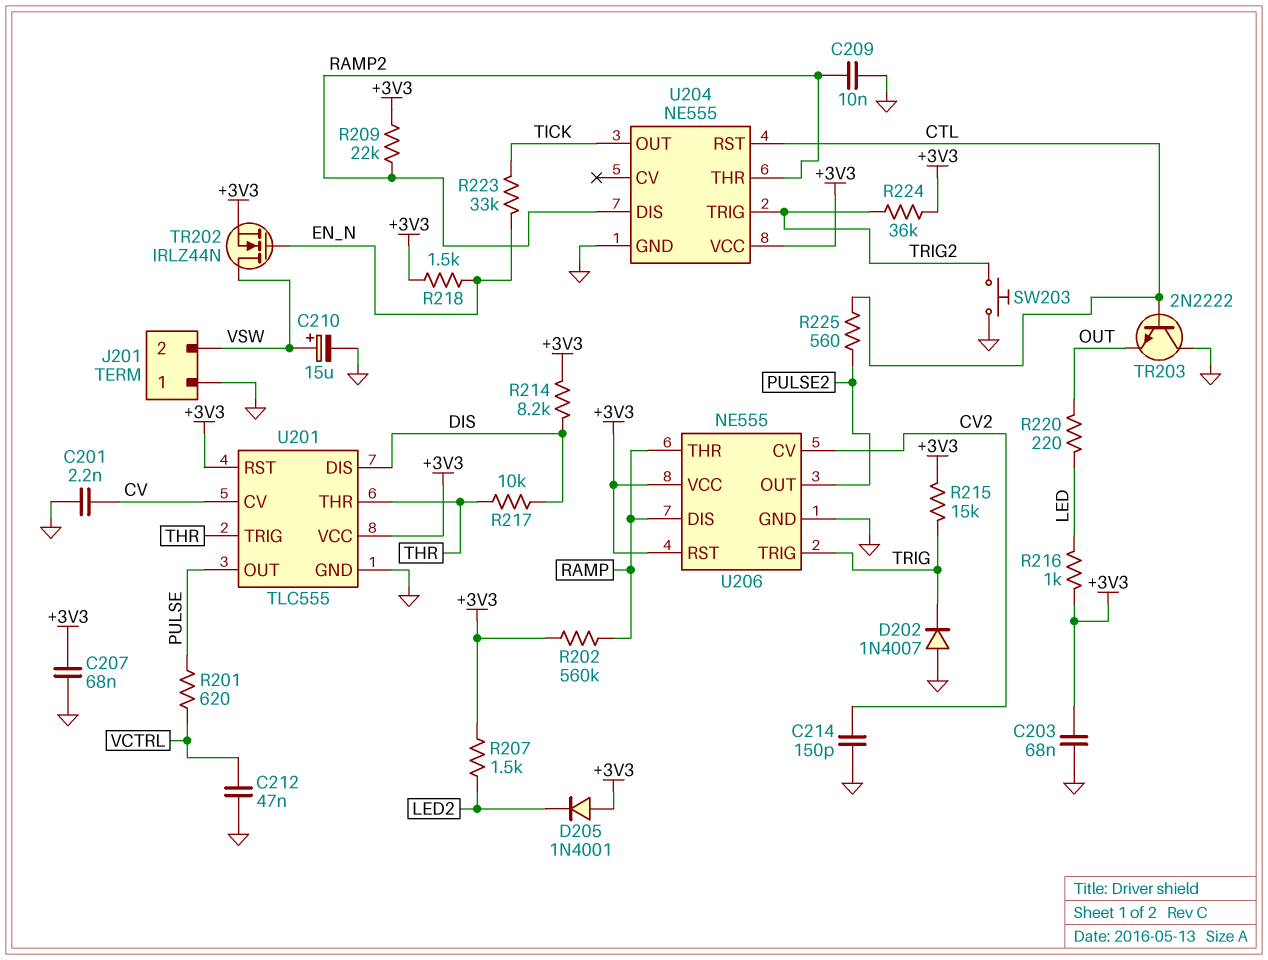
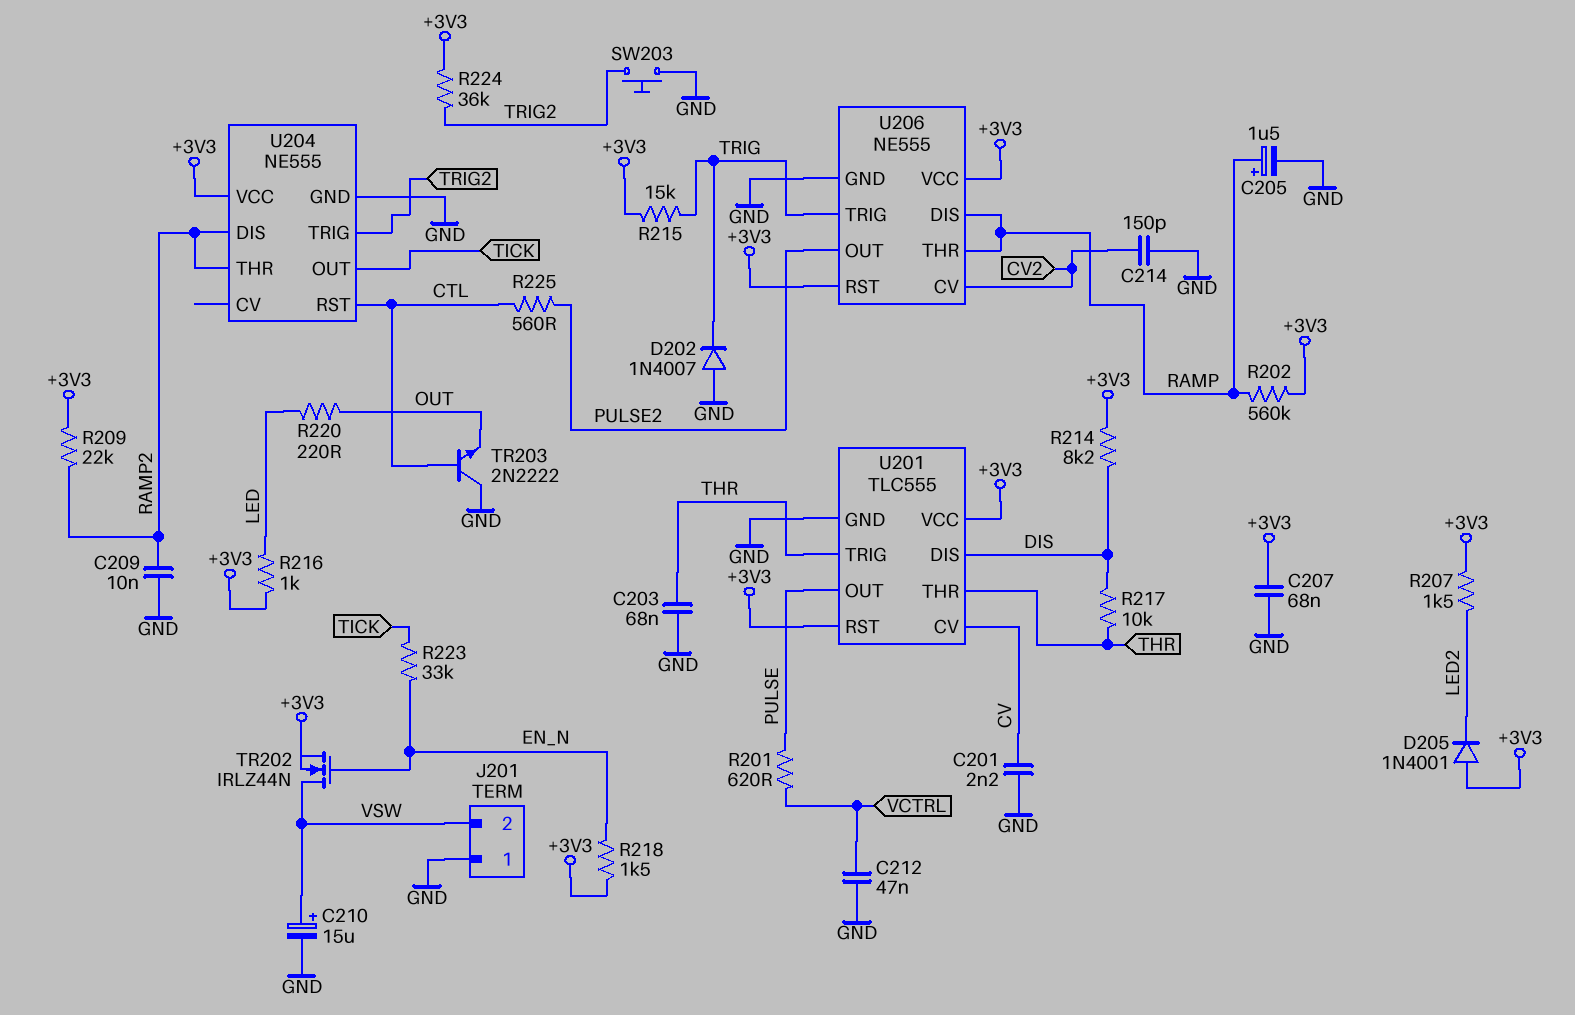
C203: 68nF (+3V3, GND) -> 68nF (GND, THR)
C205: none -> 1.5uF (plus RAMP, minus GND)

